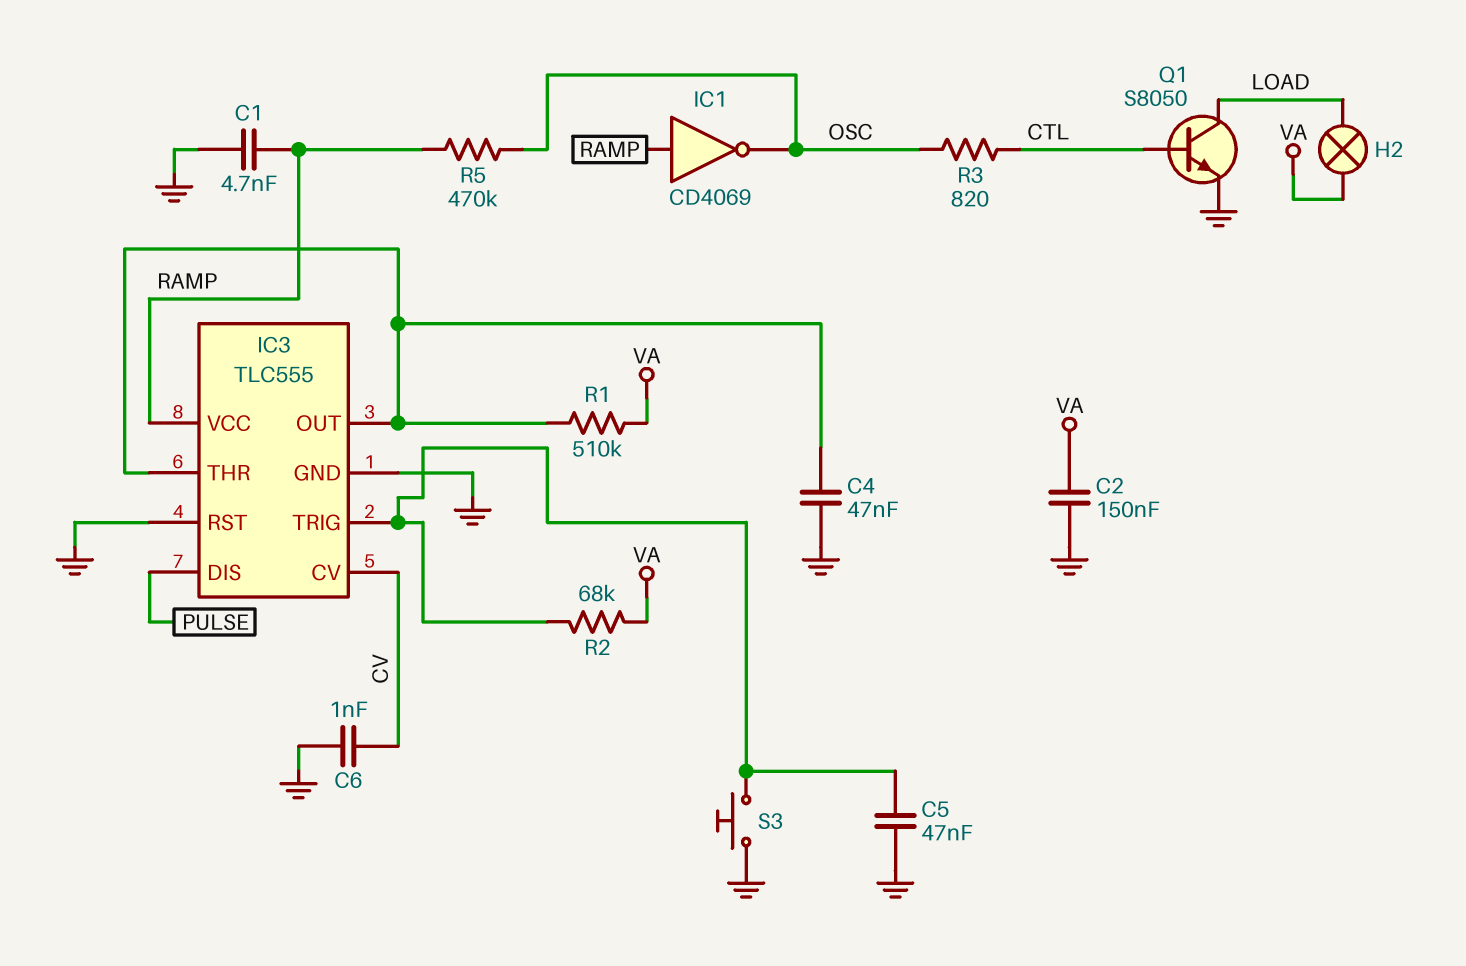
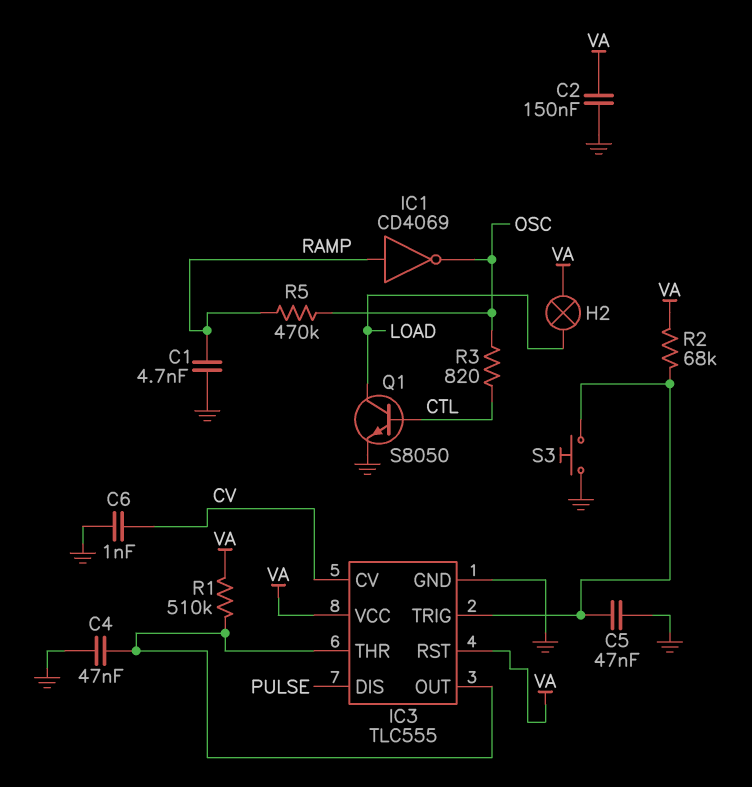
IC3 pin RST: GND -> VA
IC3 pin VCC: RAMP -> VA

